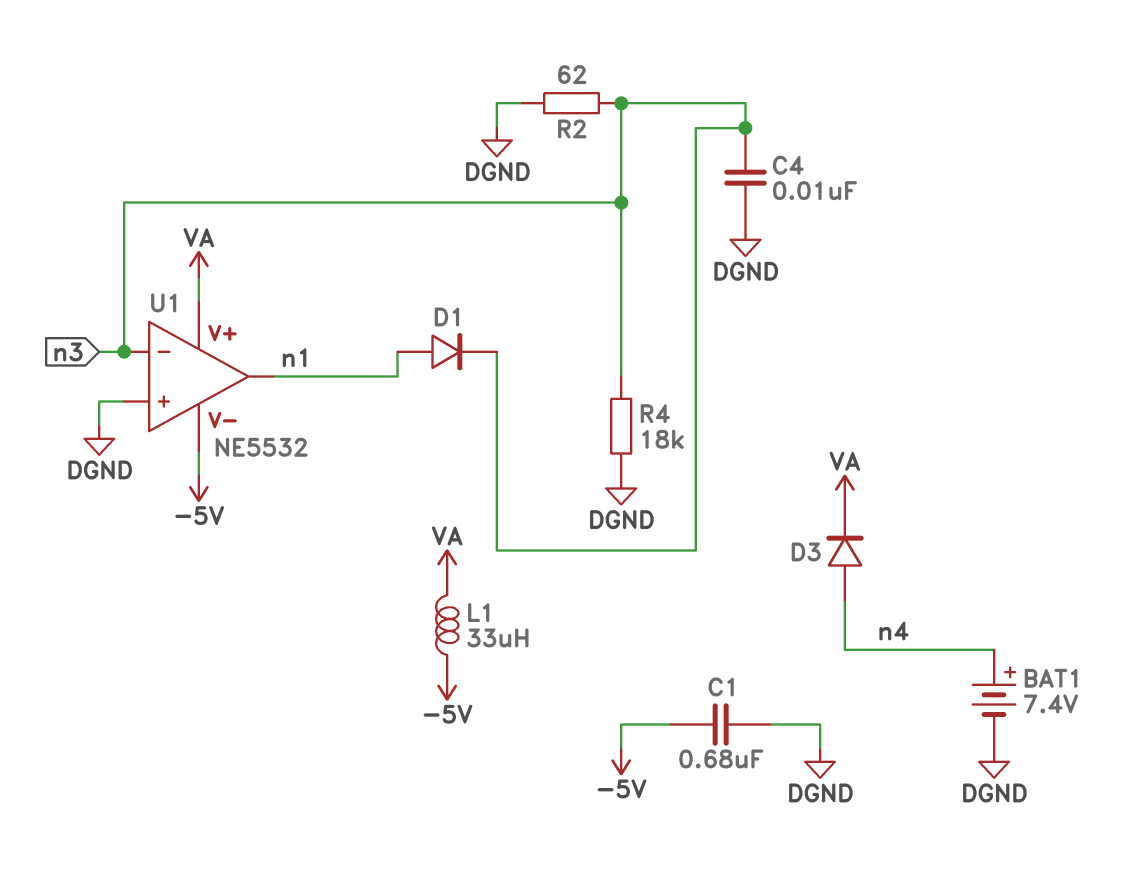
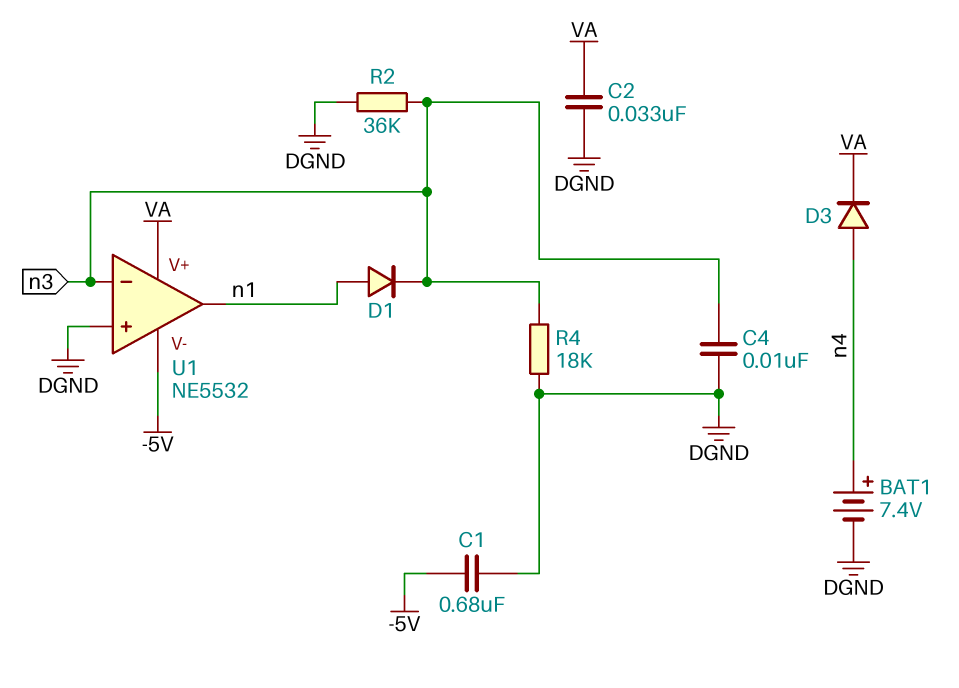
C2: none -> 33nF (DGND, VA)
L1: 33uH (-5V, VA) -> none
R2: 62 (DGND, n3) -> 36k (DGND, n3)

